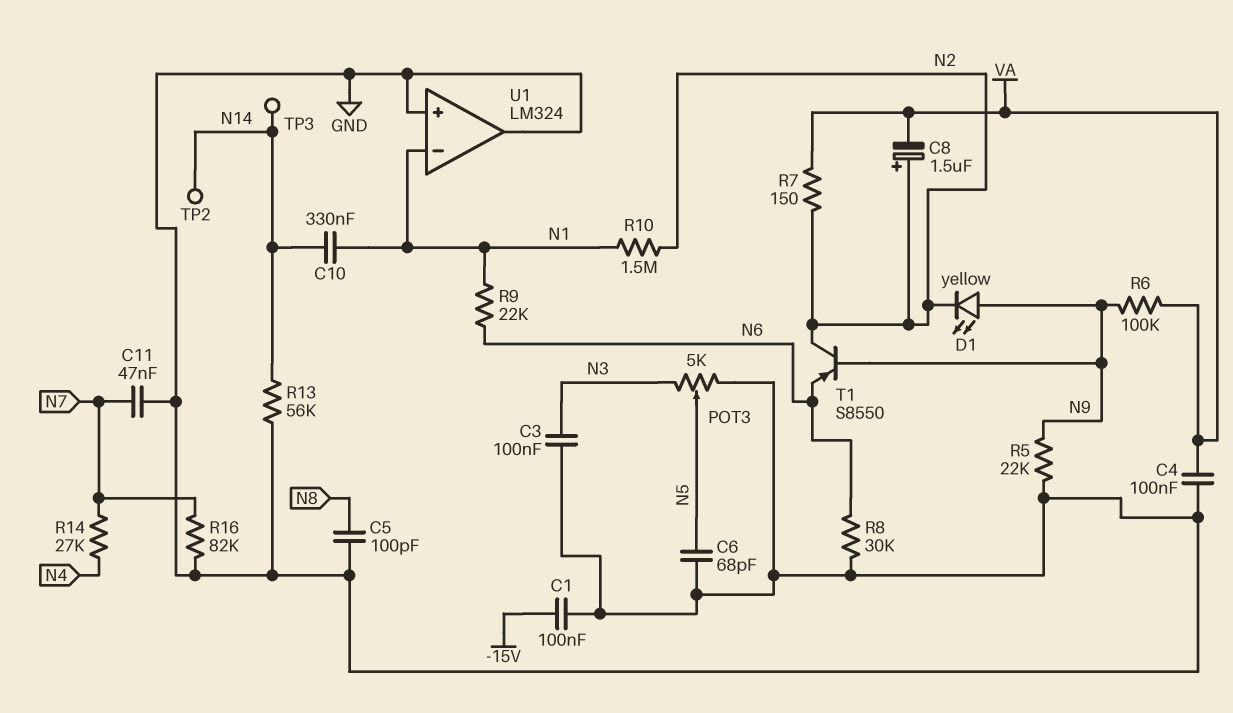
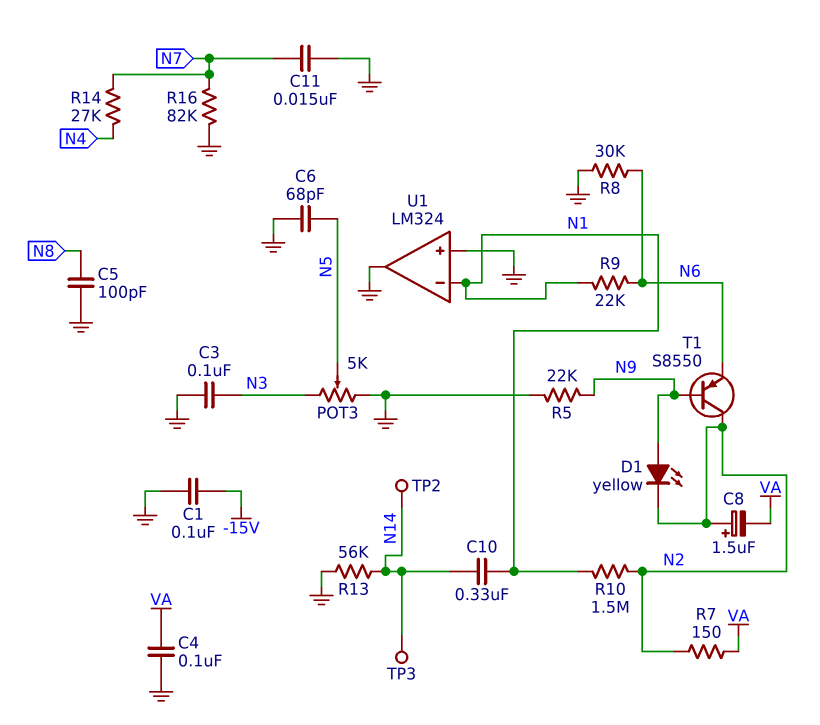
C11: 47nF (GND, N7) -> 15nF (GND, N7)
R6: 100k (N9, VA) -> none

